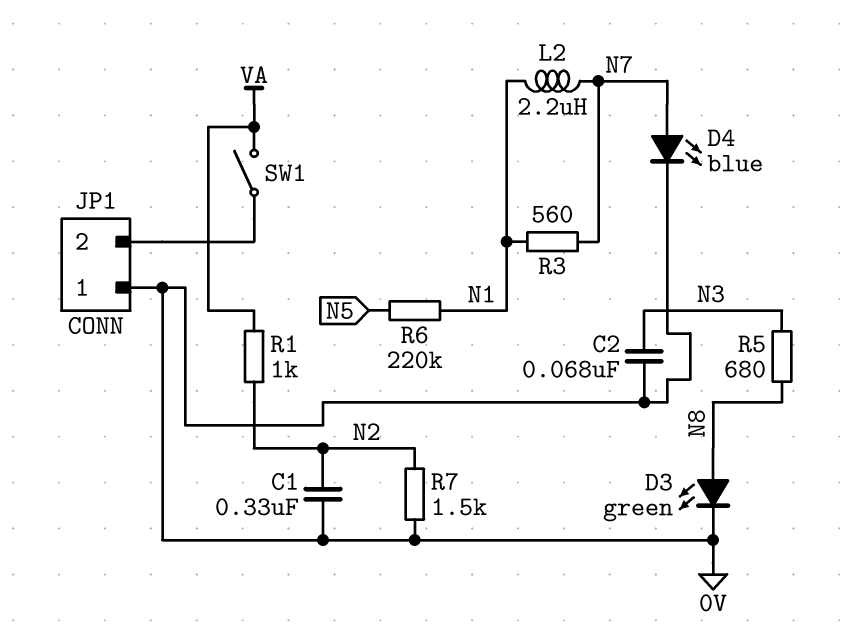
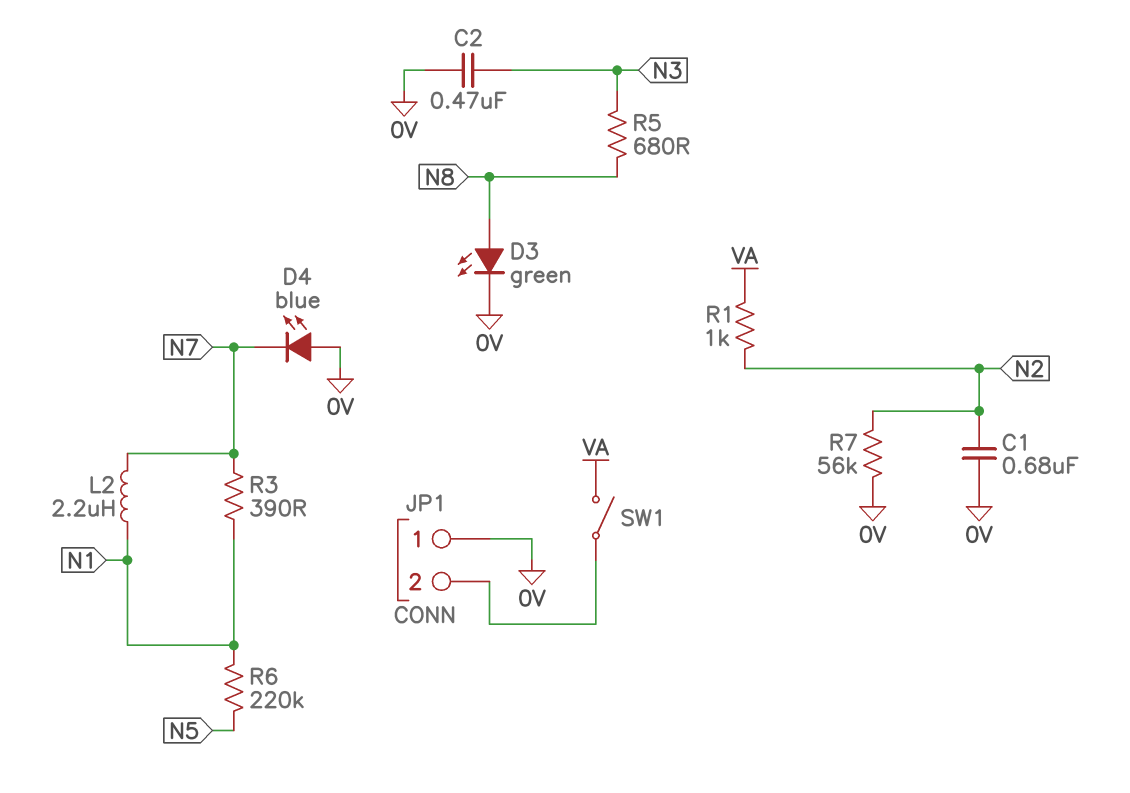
C1: 330nF (0V, N2) -> 680nF (0V, N2)
C2: 68nF (0V, N3) -> 470nF (0V, N3)
D4: LED blue (A N7, K 0V) -> LED blue (A 0V, K N7)
R3: 560 (N1, N7) -> 390 (N1, N7)
R7: 1.5k (0V, N2) -> 56k (0V, N2)

